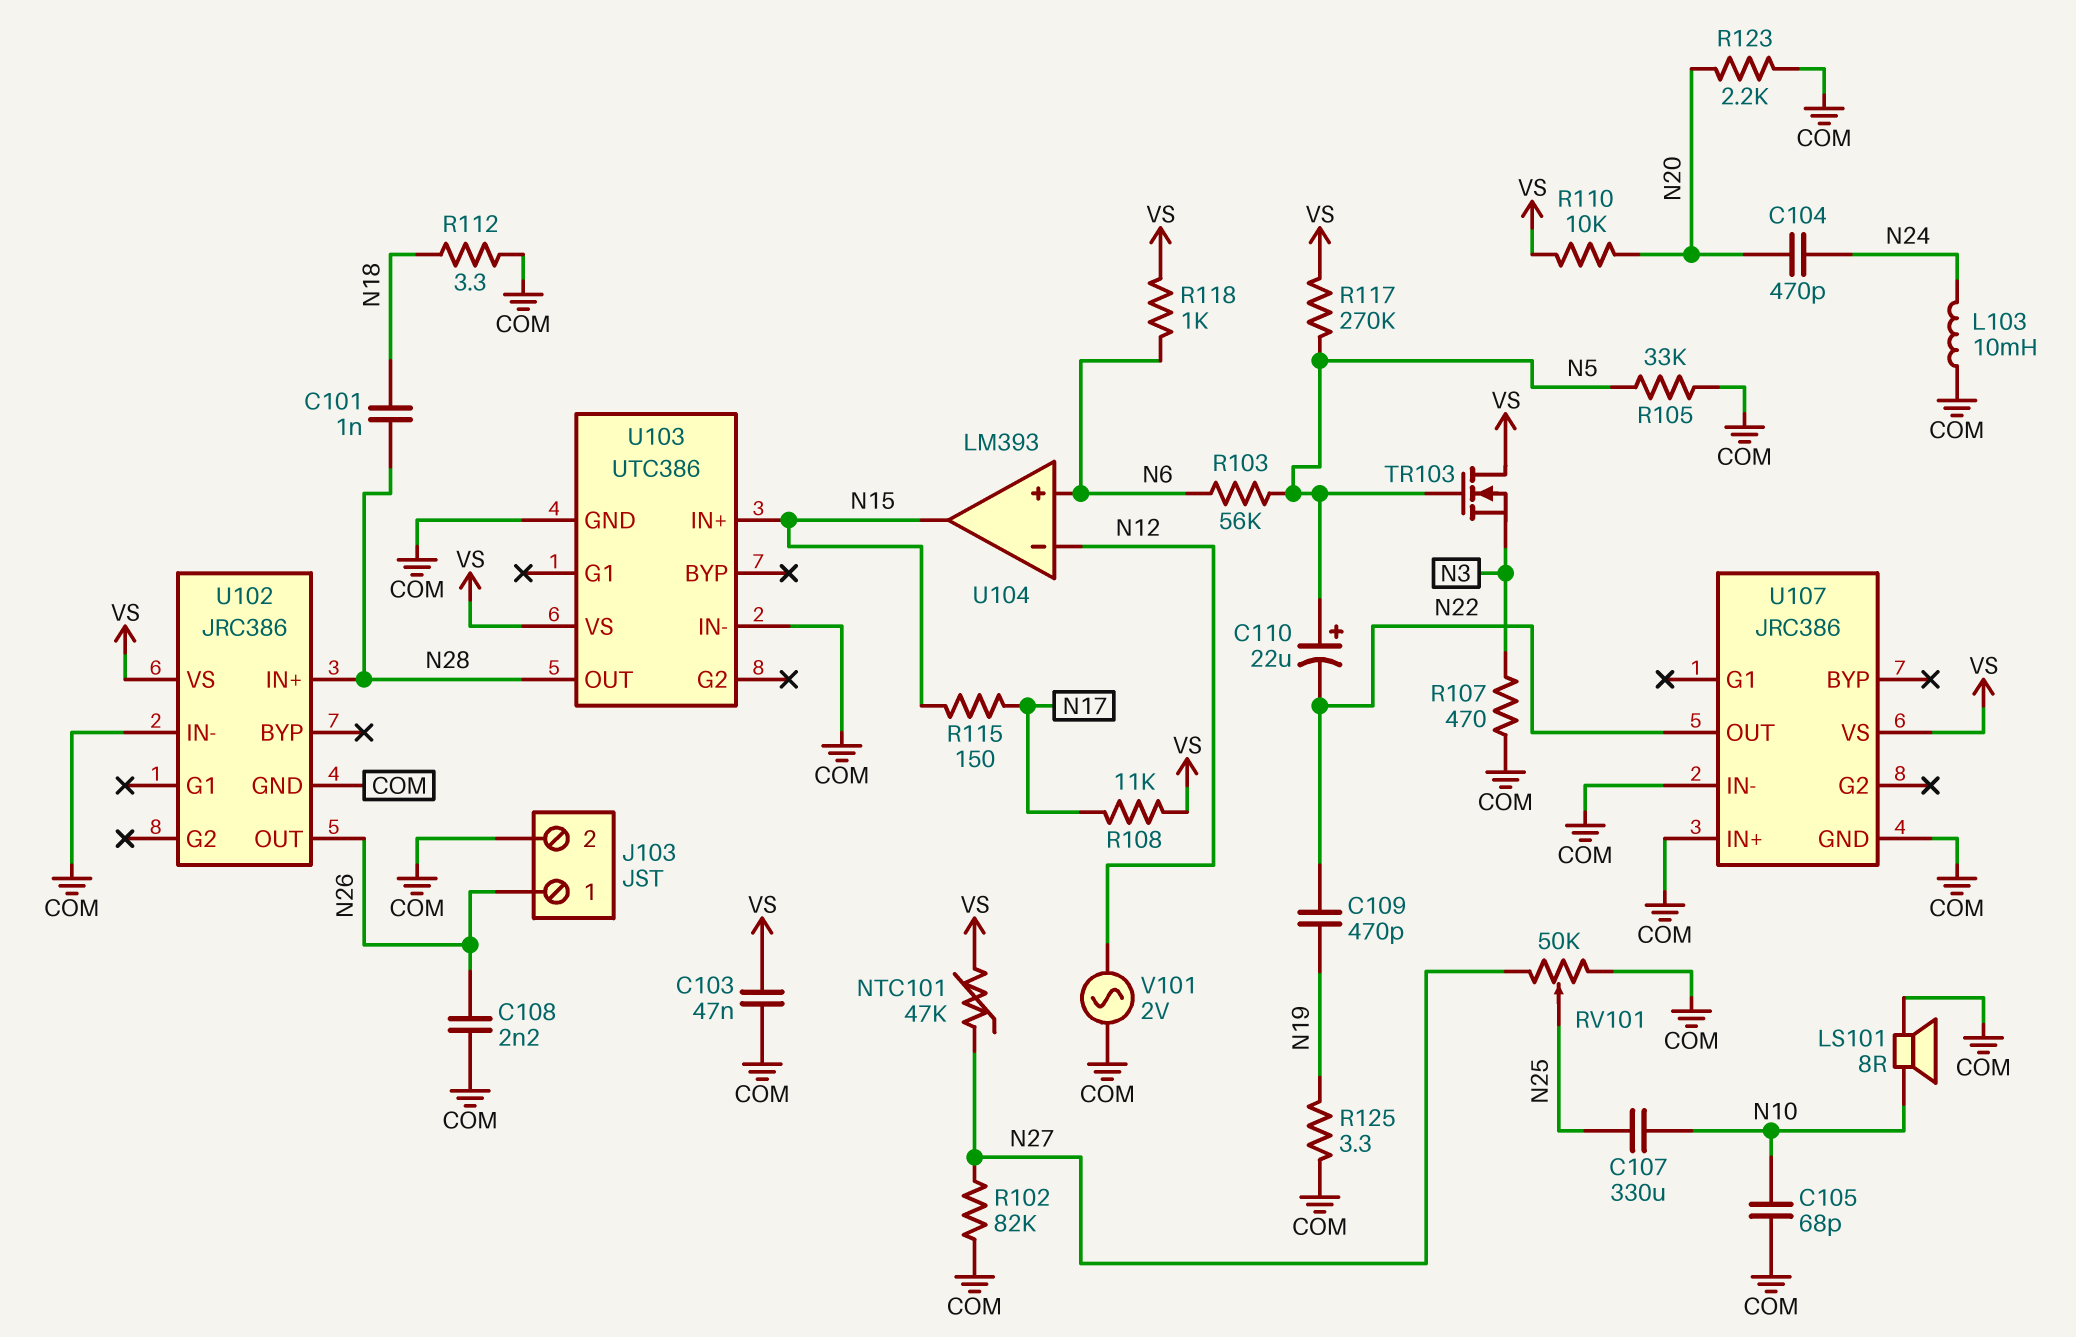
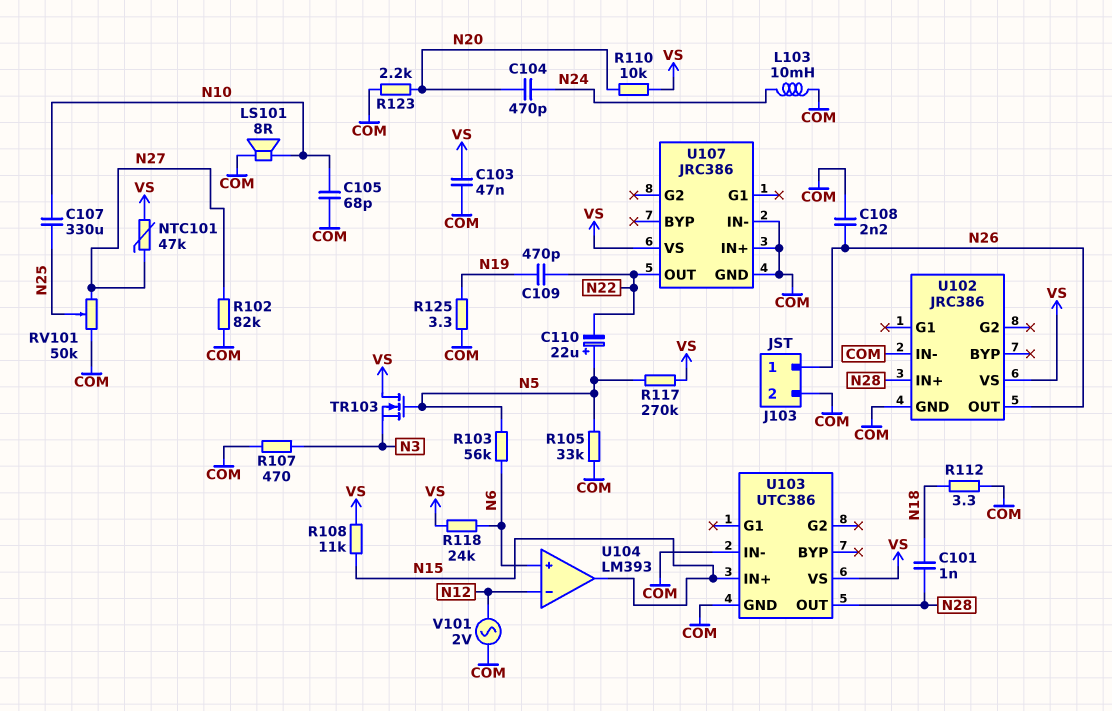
R108: 11k (N17, VS) -> 11k (N15, VS)
R115: 150 (N15, N17) -> none
R118: 1k (N6, VS) -> 24k (N6, VS)

